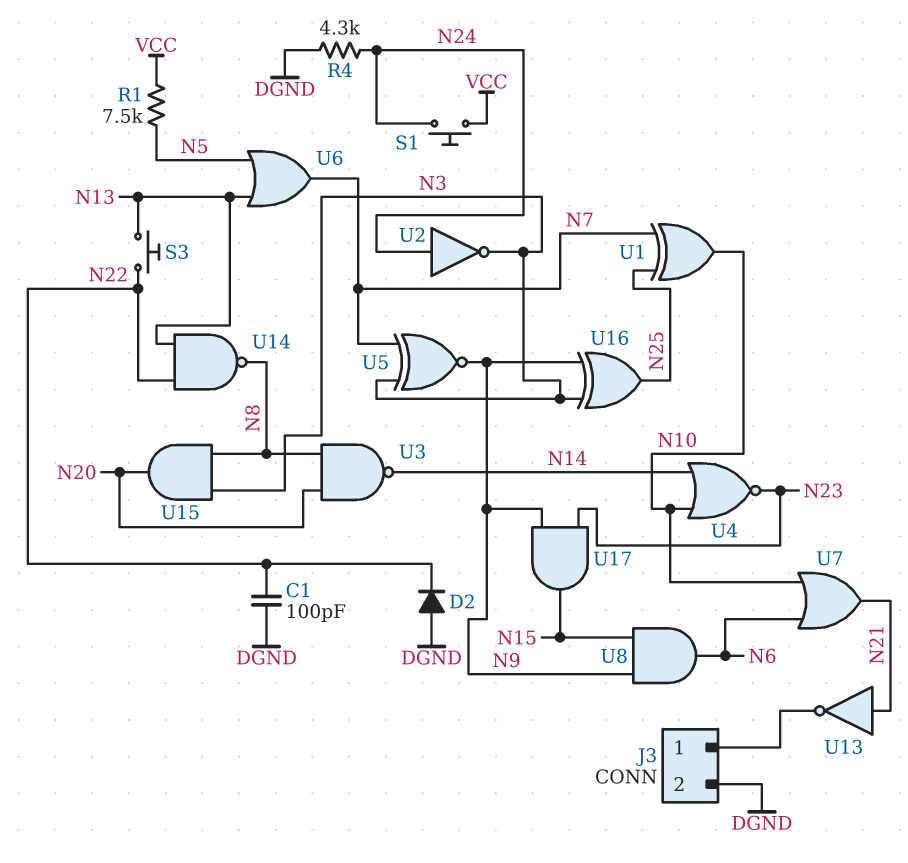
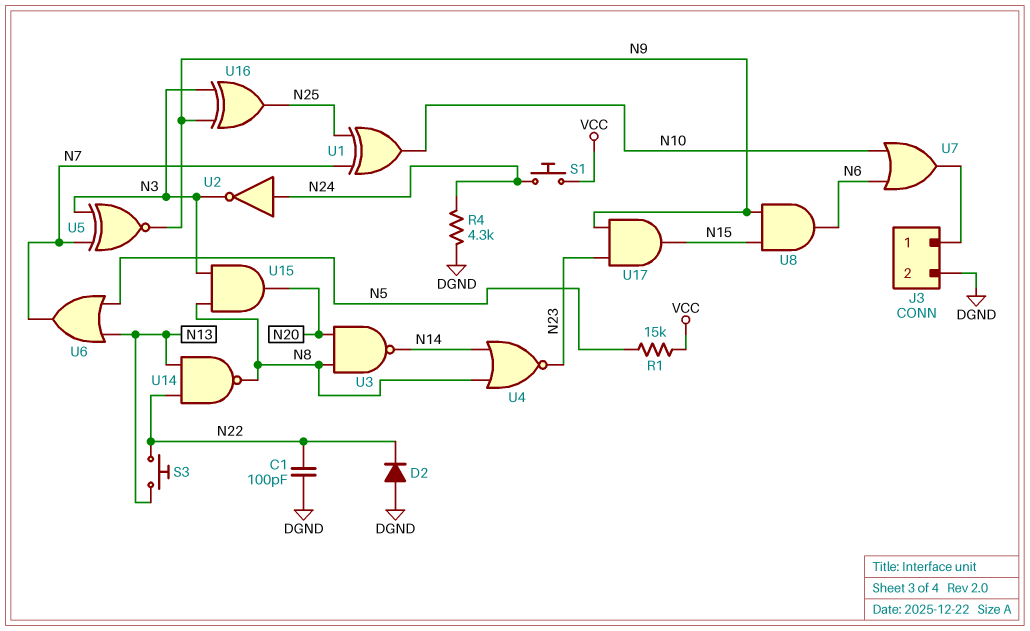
R1: 7.5k (N5, VCC) -> 15k (N5, VCC)
U4: NOR (in N10, in N14, out N23) -> NOR (in N8, in N14, out N23)
U7: OR (in N6, in N10, out N21) -> OR (in N6, in N10, out J3/1)
U13: NOT (in N21, out J3/1) -> none

